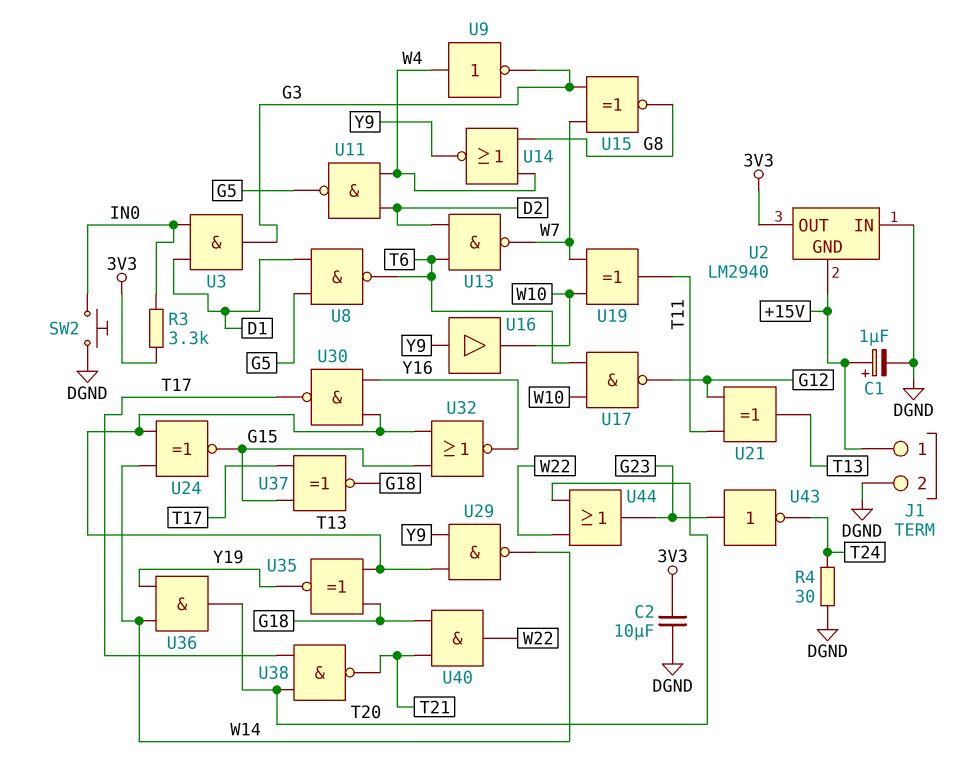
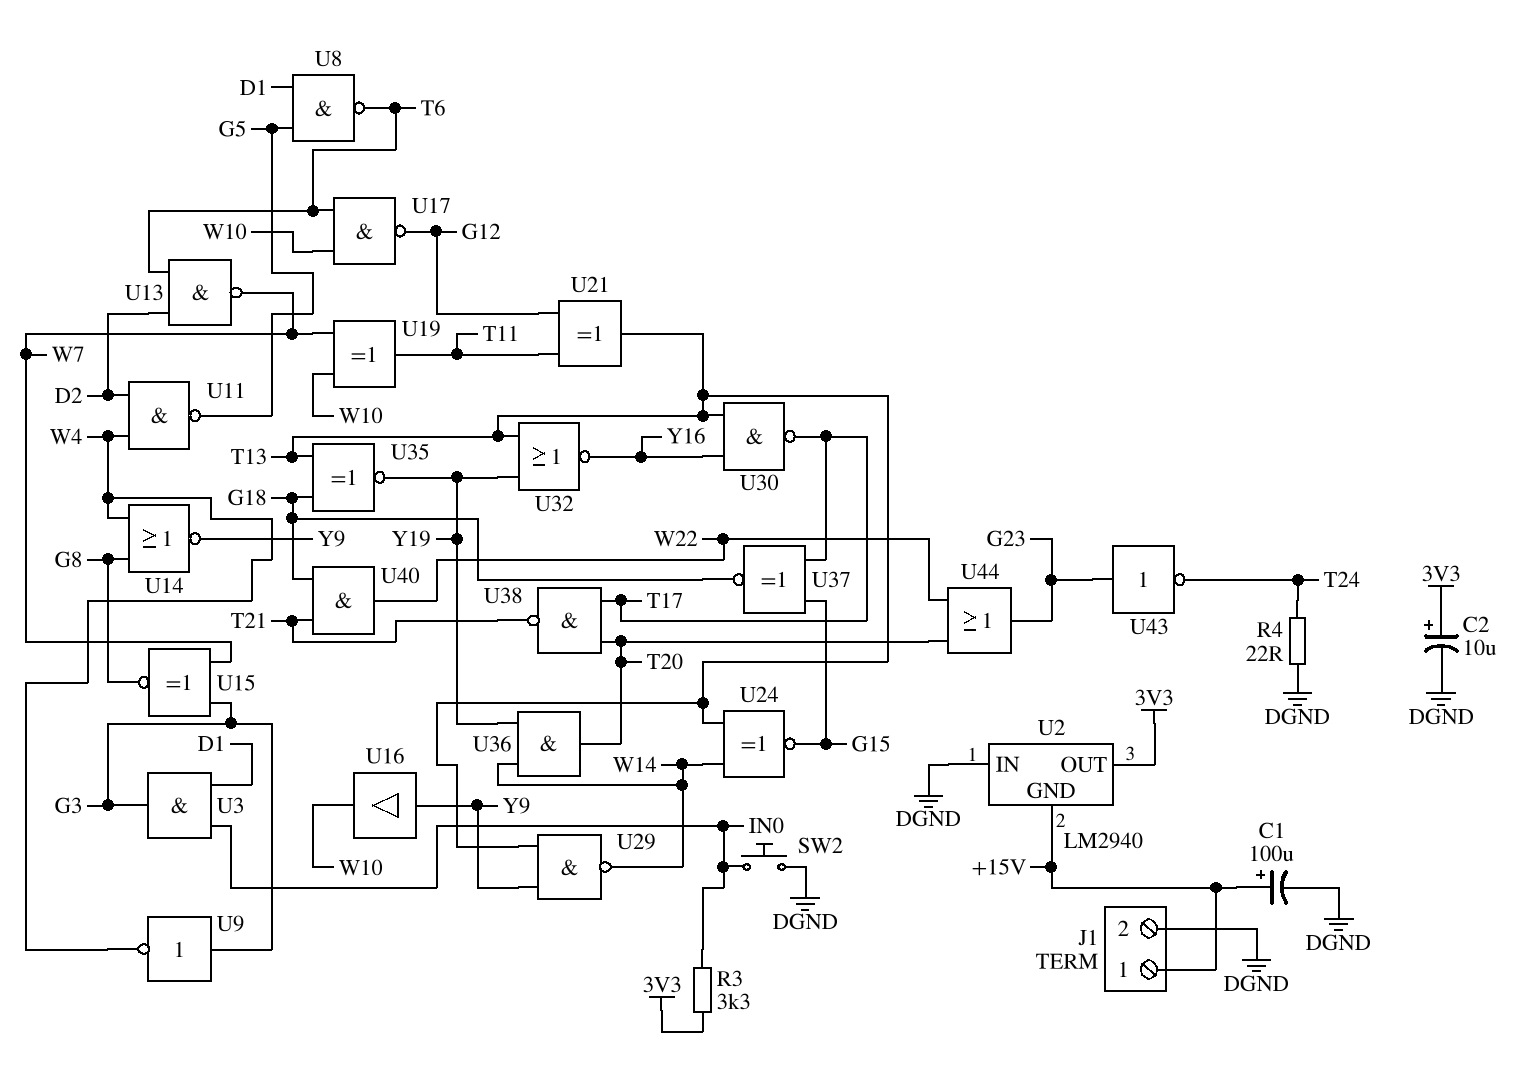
C1: 1uF (plus +15V, minus DGND) -> 100uF (plus +15V, minus DGND)
C2: 10uF (3V3, DGND) -> 10uF (plus 3V3, minus DGND)
R4: 30 (DGND, T24) -> 22 (DGND, T24)
U9: NOT (in W4, out G3) -> NOT (in G3, out W4)
U32: NOR (in G15, in T13, out Y16) -> NOR (in T13, in Y19, out Y16)

